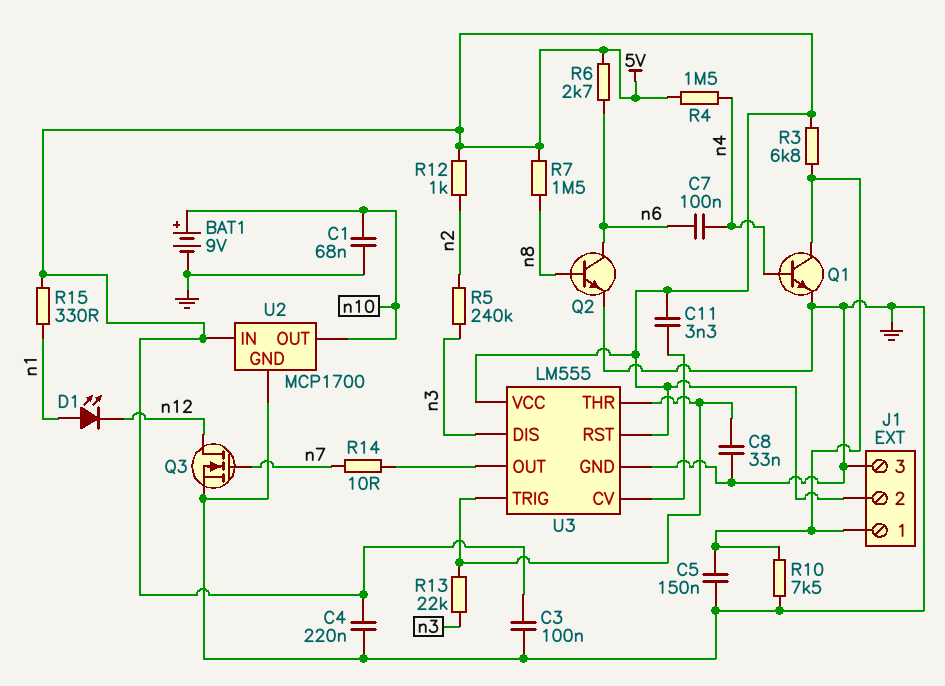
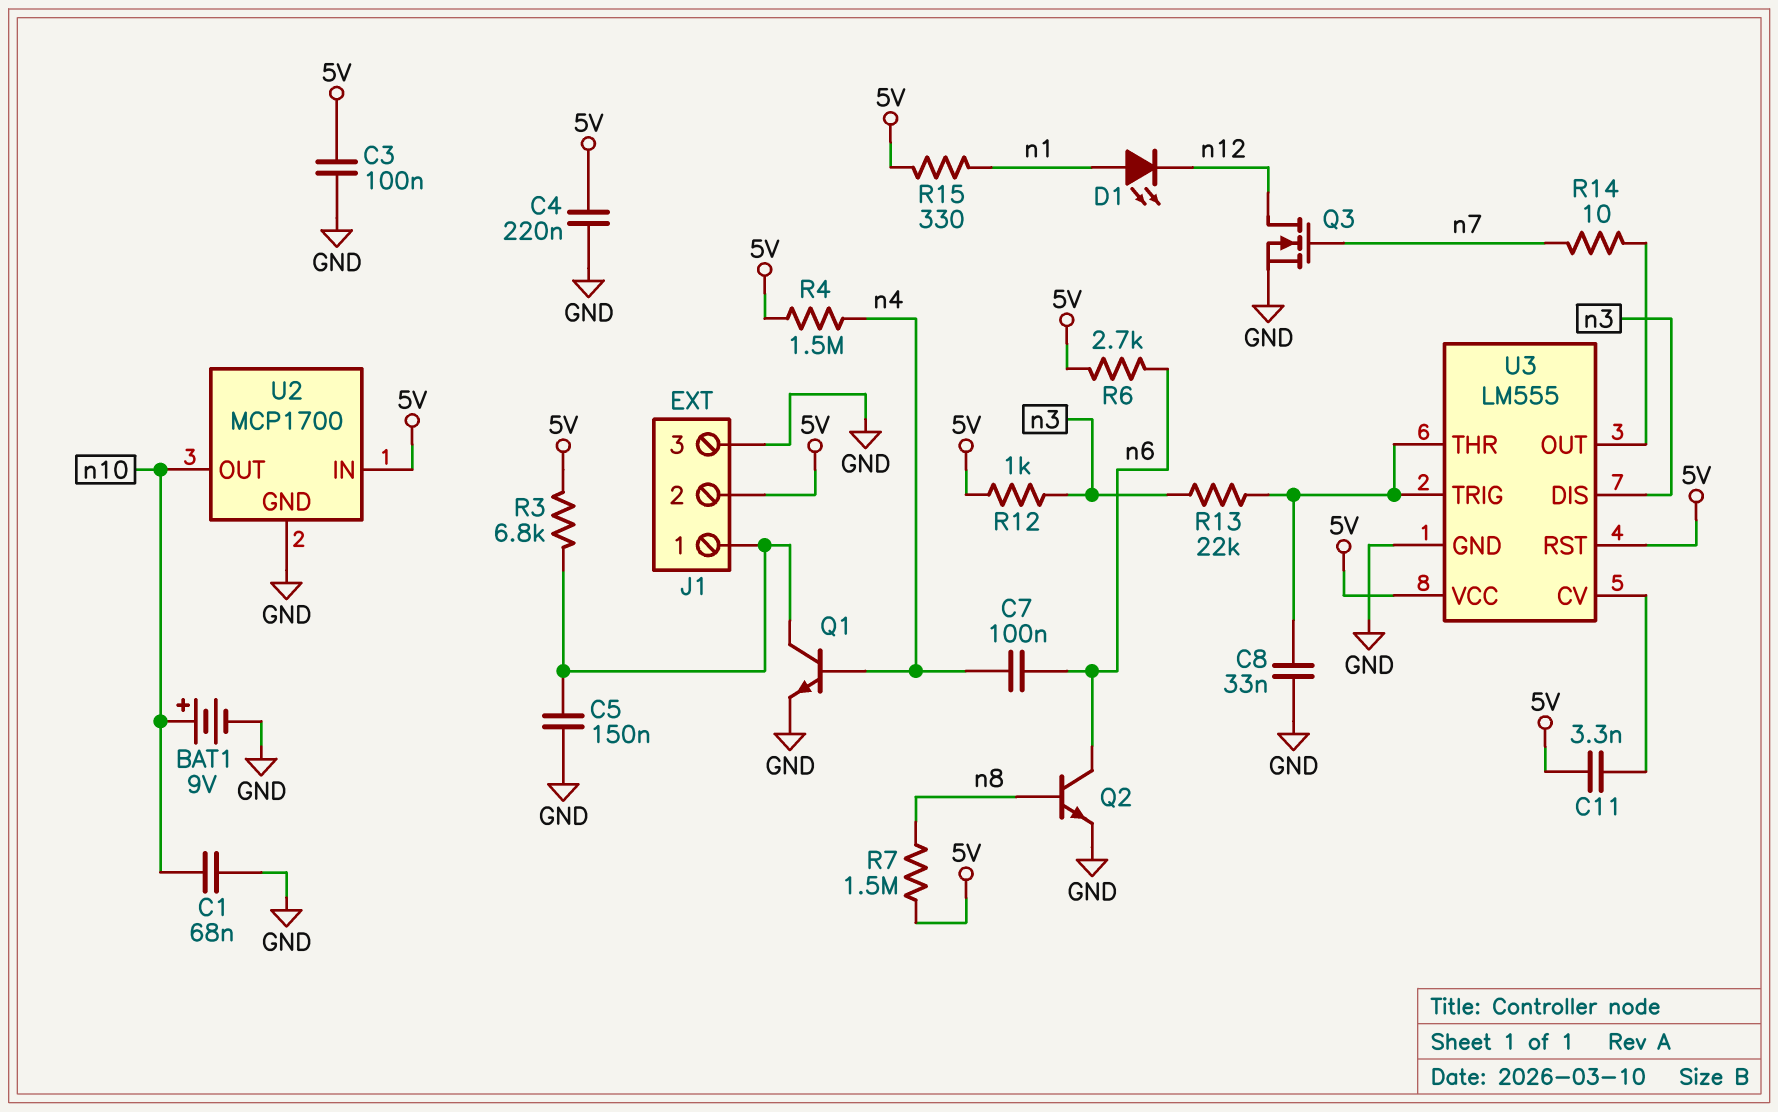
R5: 240k (n2, n3) -> none
R10: 7.5k (GND, J1/1) -> none
R12: 1k (5V, n2) -> 1k (5V, n3)

